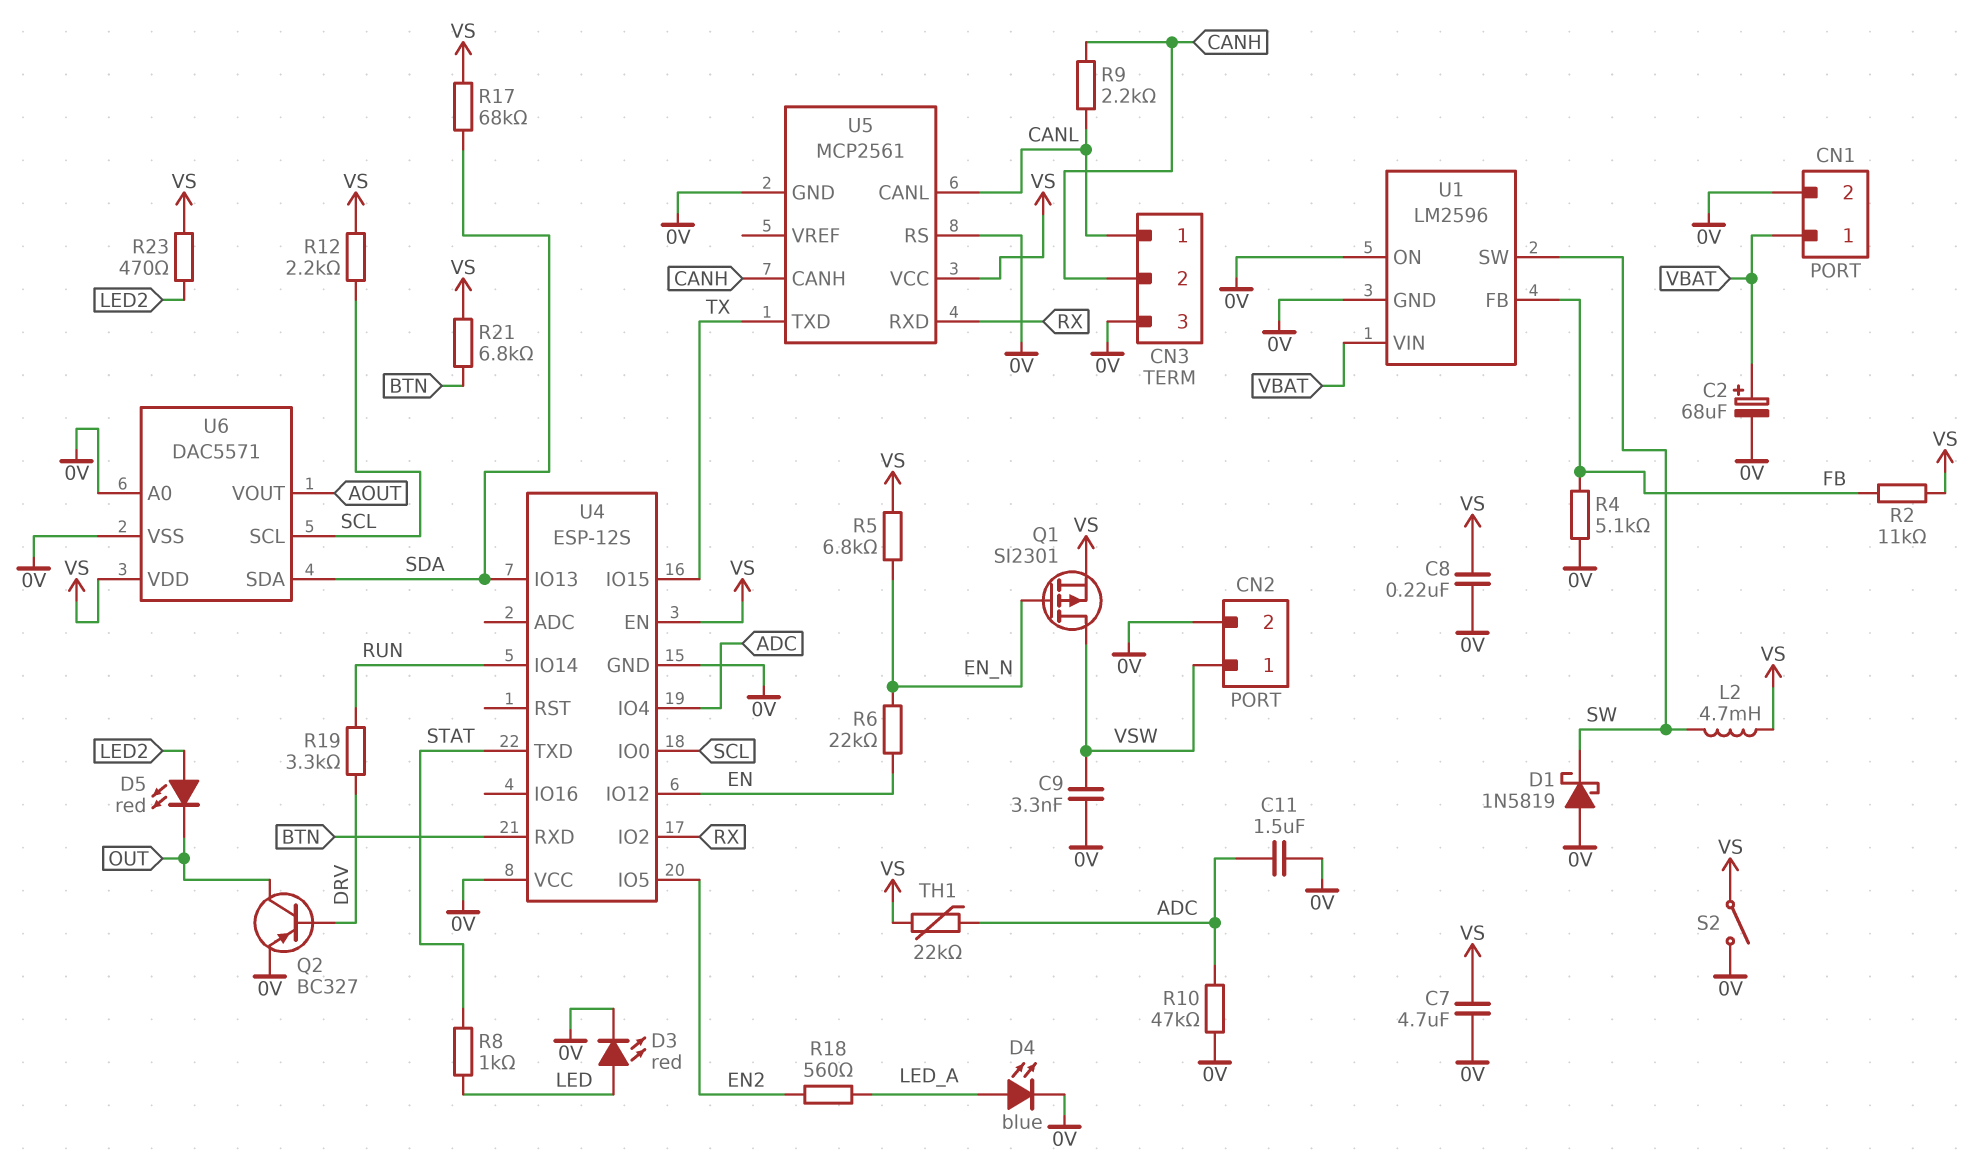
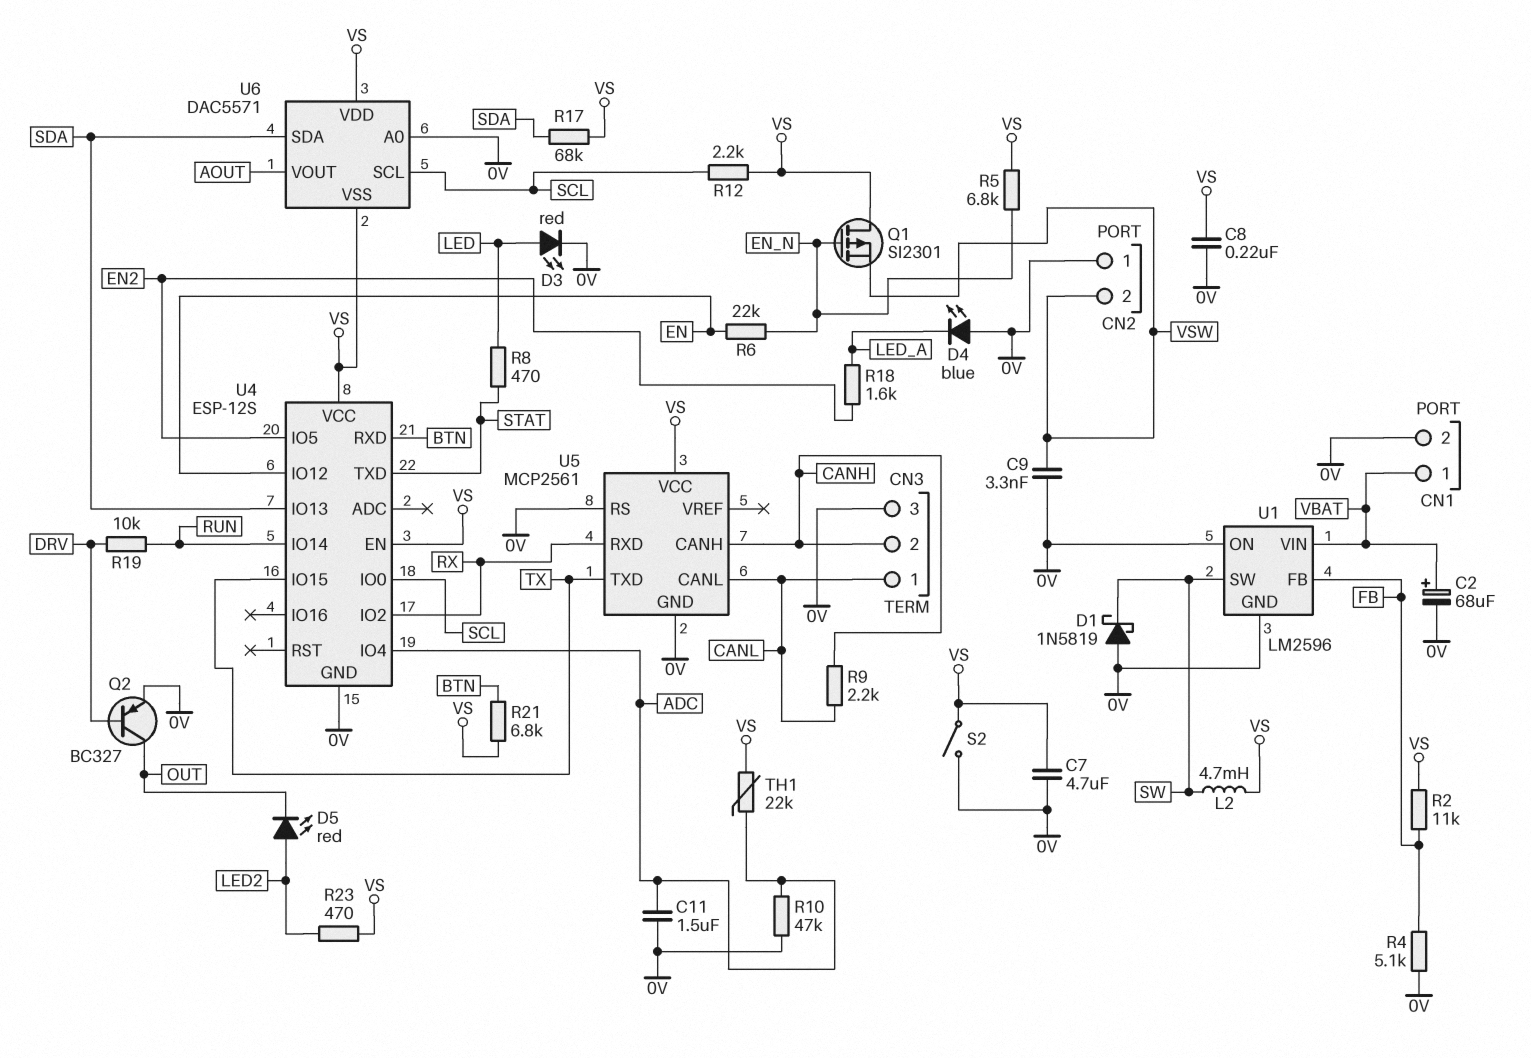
CN2 pin 1: VSW -> 0V
CN2 pin 2: 0V -> VSW
D4: LED blue (A LED_A, K 0V) -> LED blue (A 0V, K LED_A)
Q1: PMOS SI2301 (G EN_N, D VSW, S VS) -> PMOS SI2301 (G EN_N, D VS, S VSW)
R8: 1k (LED, STAT) -> 470 (LED, STAT)
R18: 560 (EN2, LED_A) -> 1.6k (EN2, LED_A)
R19: 3.3k (DRV, RUN) -> 10k (DRV, RUN)
U4 pin VCC: 0V -> VS
U6 pin VSS: 0V -> VS

